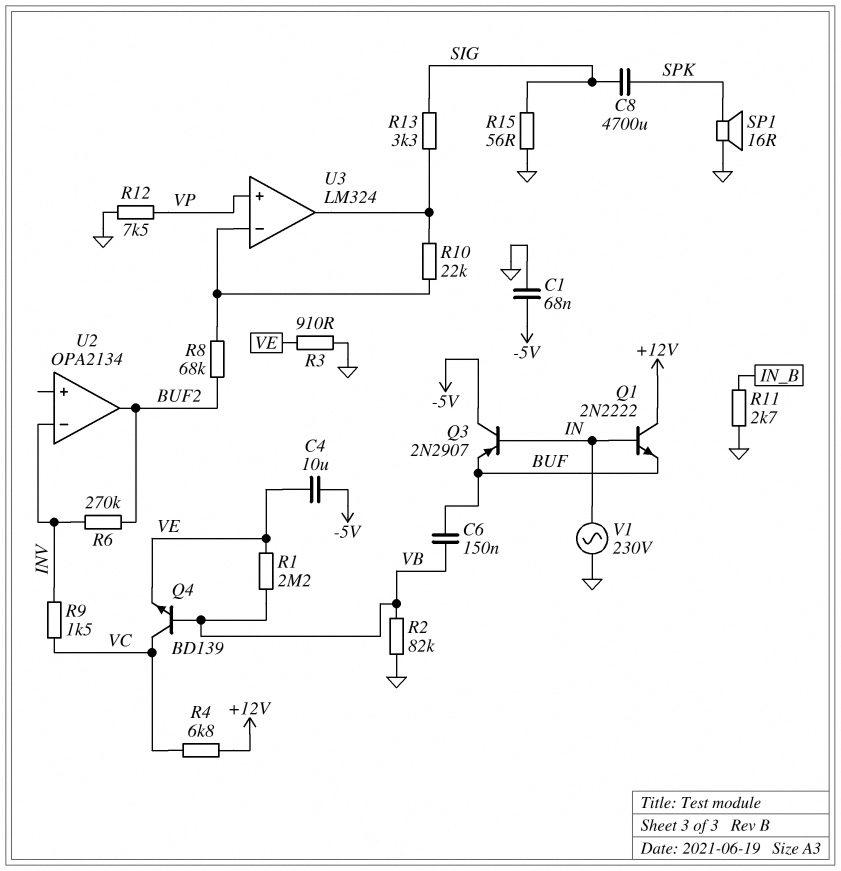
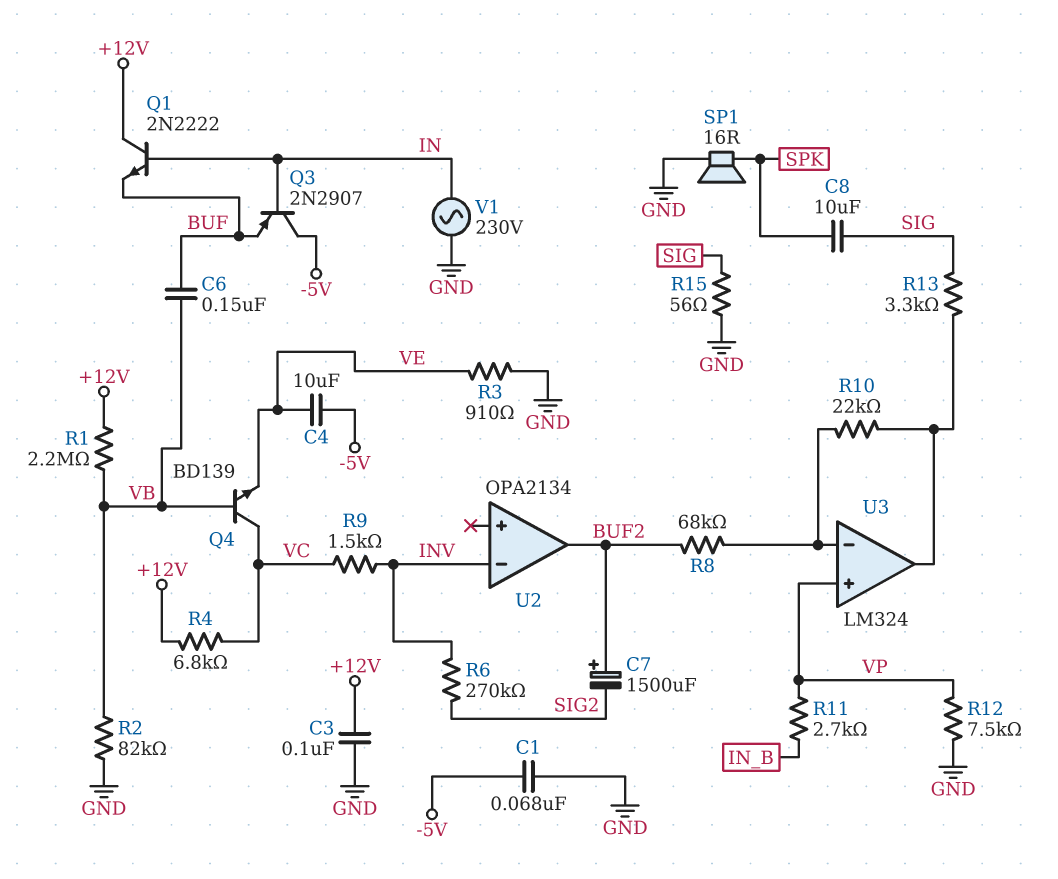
C3: none -> 100nF (+12V, GND)
C7: none -> 1500uF (plus BUF2, minus SIG2)
C8: 4700uF (SIG, SPK) -> 10uF (SIG, SPK)
R1: 2.2M (VB, VE) -> 2.2M (+12V, VB)
R6: 270k (BUF2, INV) -> 270k (INV, SIG2)
R11: 2.7k (GND, IN_B) -> 2.7k (IN_B, VP)

